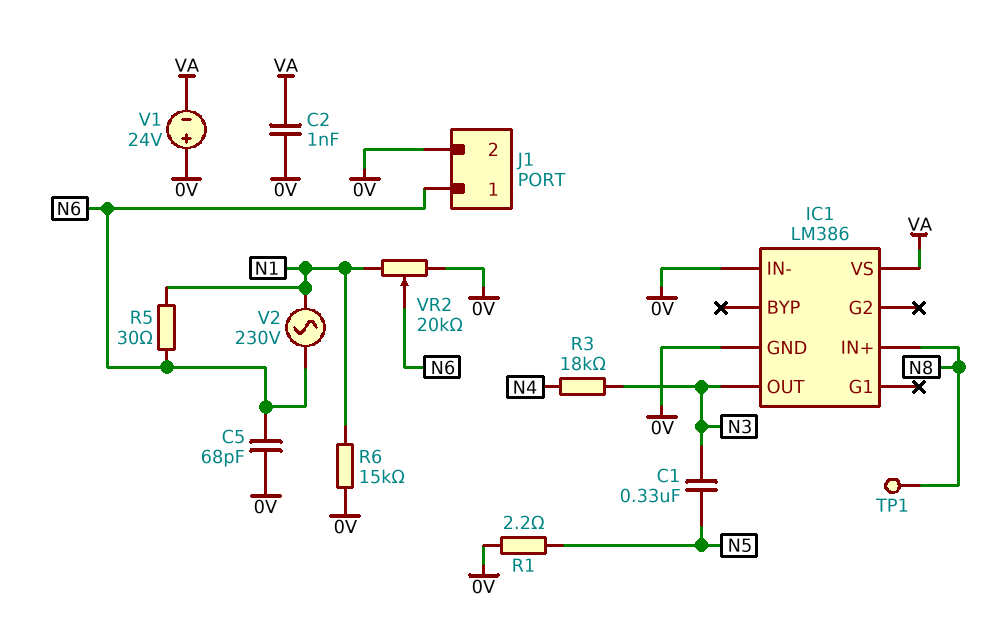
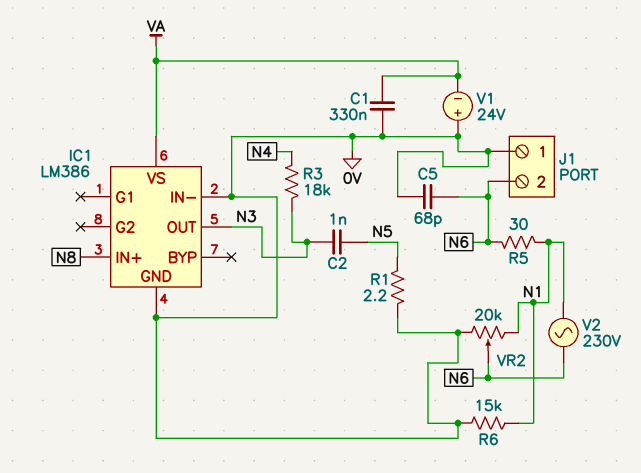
C1: 330nF (N3, N5) -> 330nF (0V, VA)
C2: 1nF (0V, VA) -> 1nF (N3, N5)
J1 pin 1: N6 -> 0V
J1 pin 2: 0V -> N6
TP1: test point (N8) -> none

